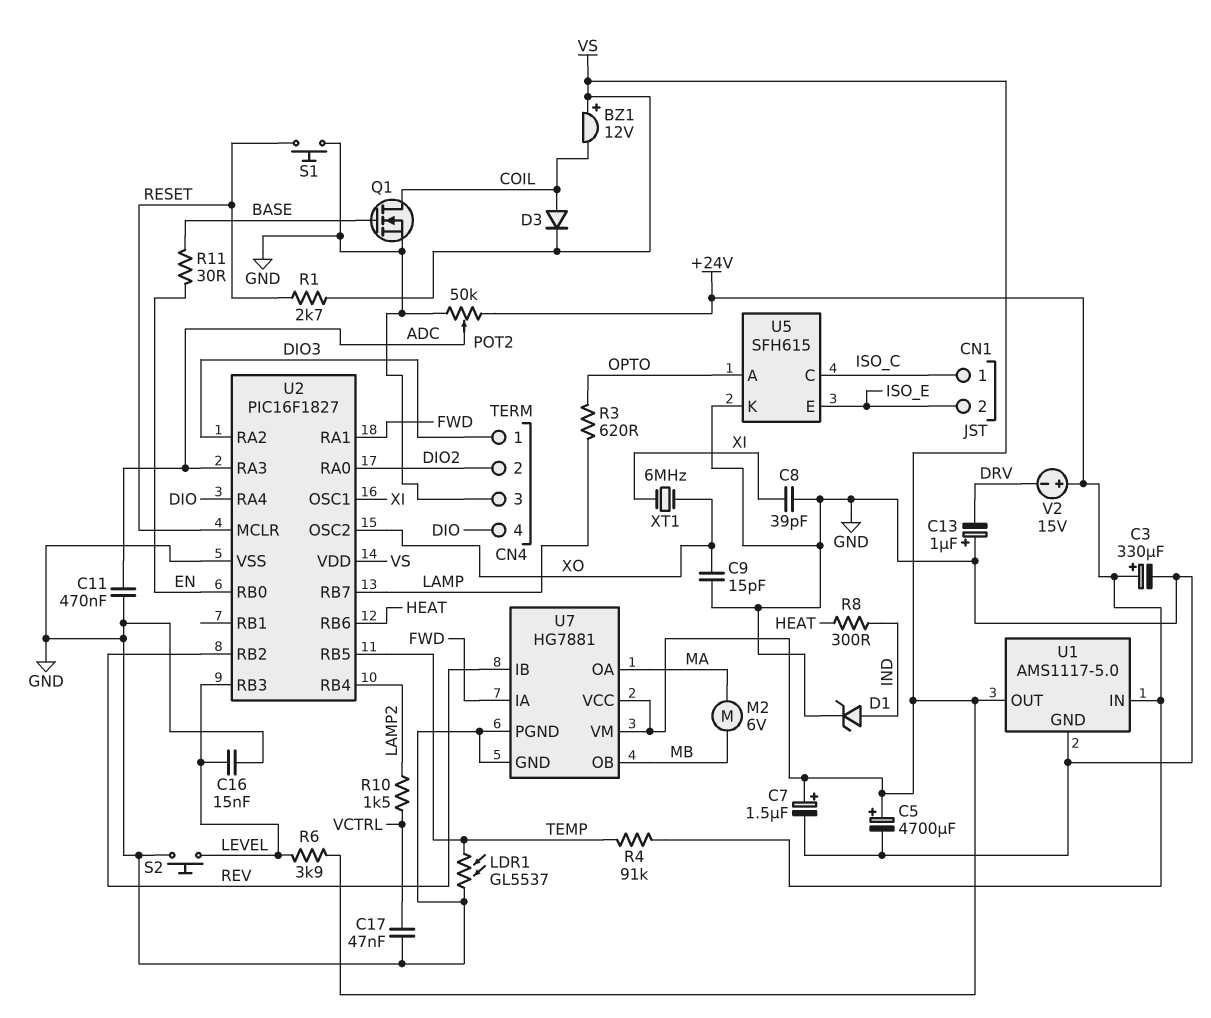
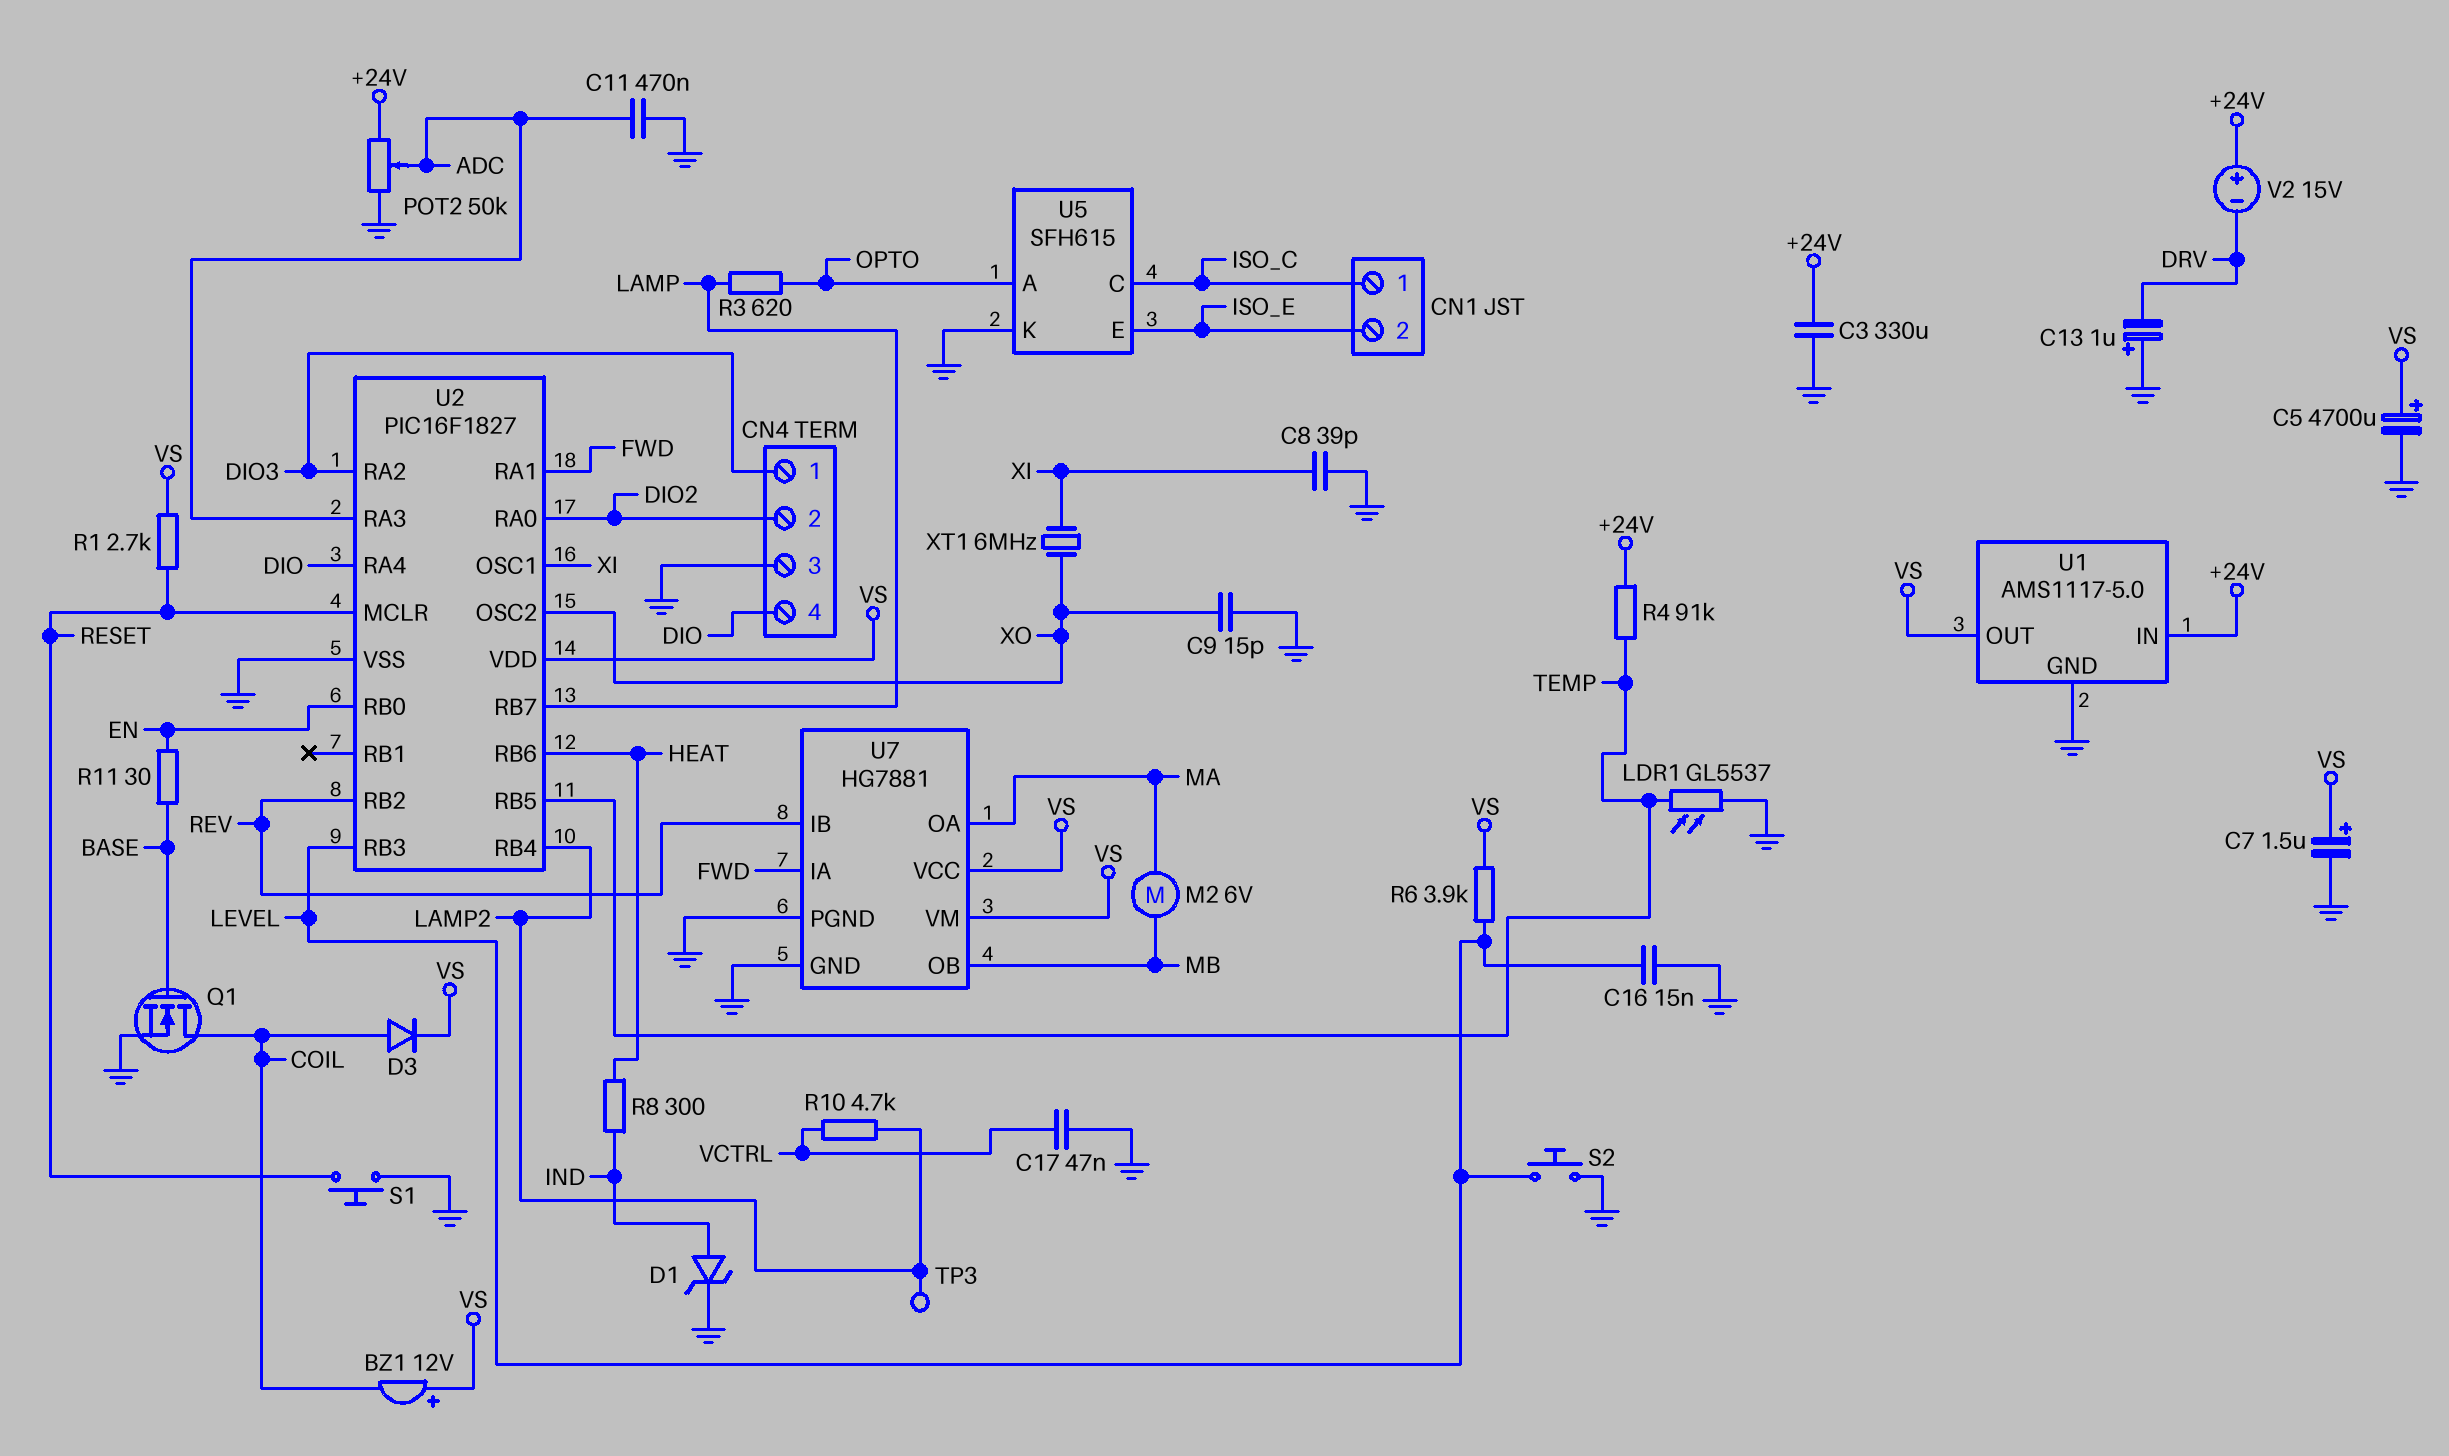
C3: 330uF (plus +24V, minus GND) -> 330uF (+24V, GND)
R10: 1.5k (LAMP2, VCTRL) -> 4.7k (LAMP2, VCTRL)
TP3: none -> test point (LAMP2)

